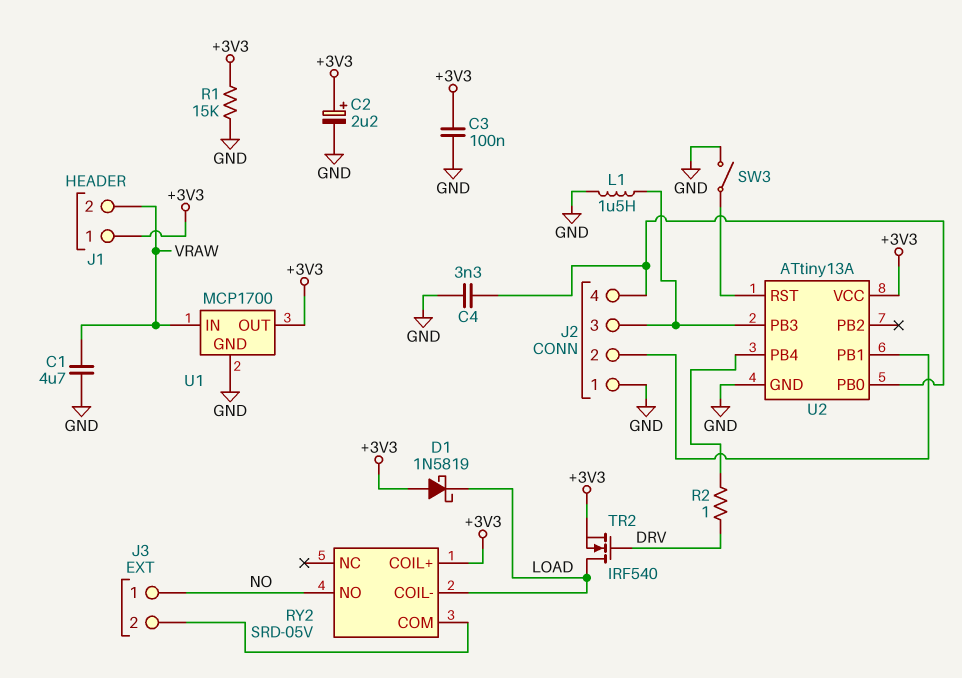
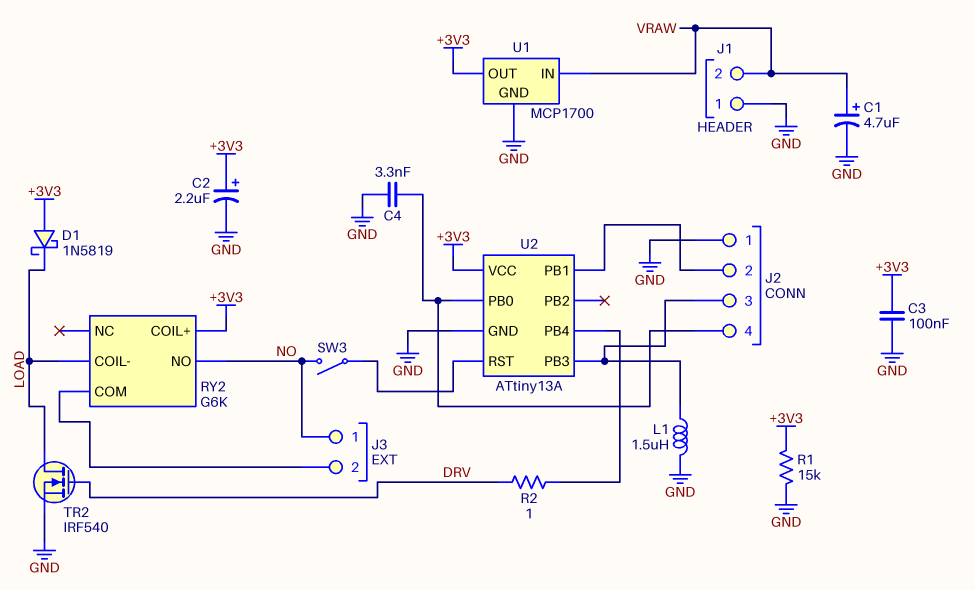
C1: 4.7uF (GND, VRAW) -> 4.7uF (plus VRAW, minus GND)
J1 pin 1: +3V3 -> GND
RY2: SRD-05V -> G6K
SW3: switch (GND, U2/RST) -> switch (NO, U2/RST)
TR2: NMOS IRF540 (G DRV, D LOAD, S +3V3) -> NMOS IRF540 (G DRV, D LOAD, S GND)

